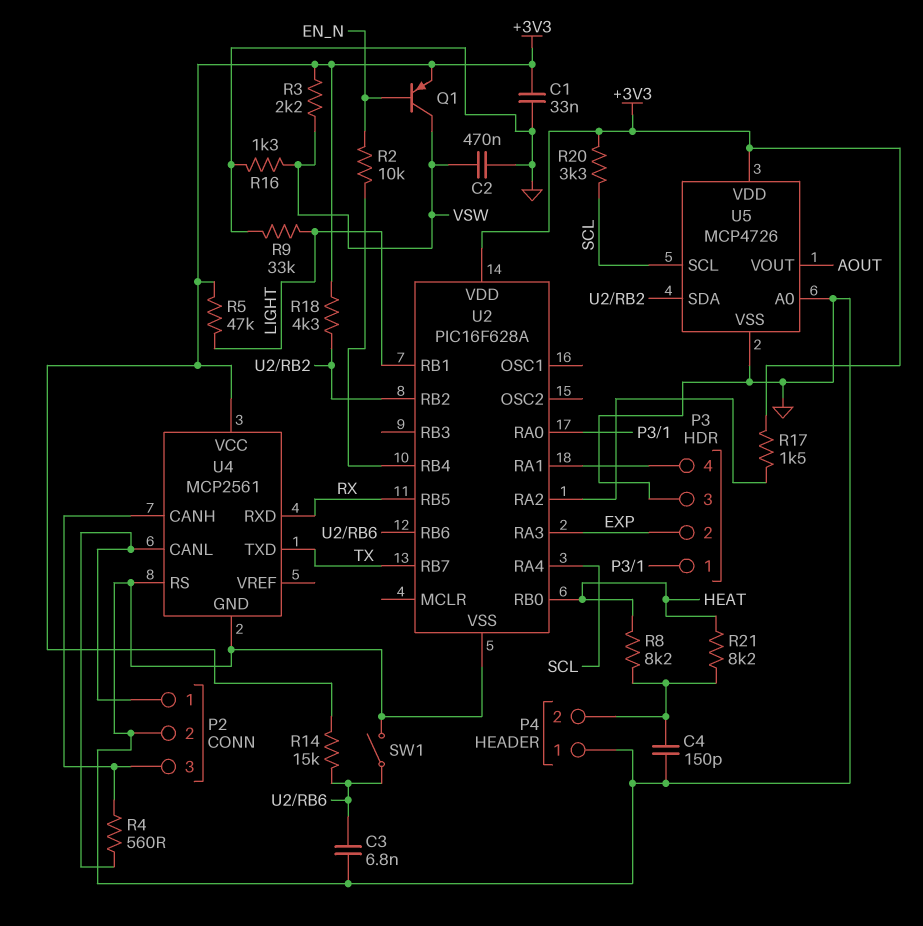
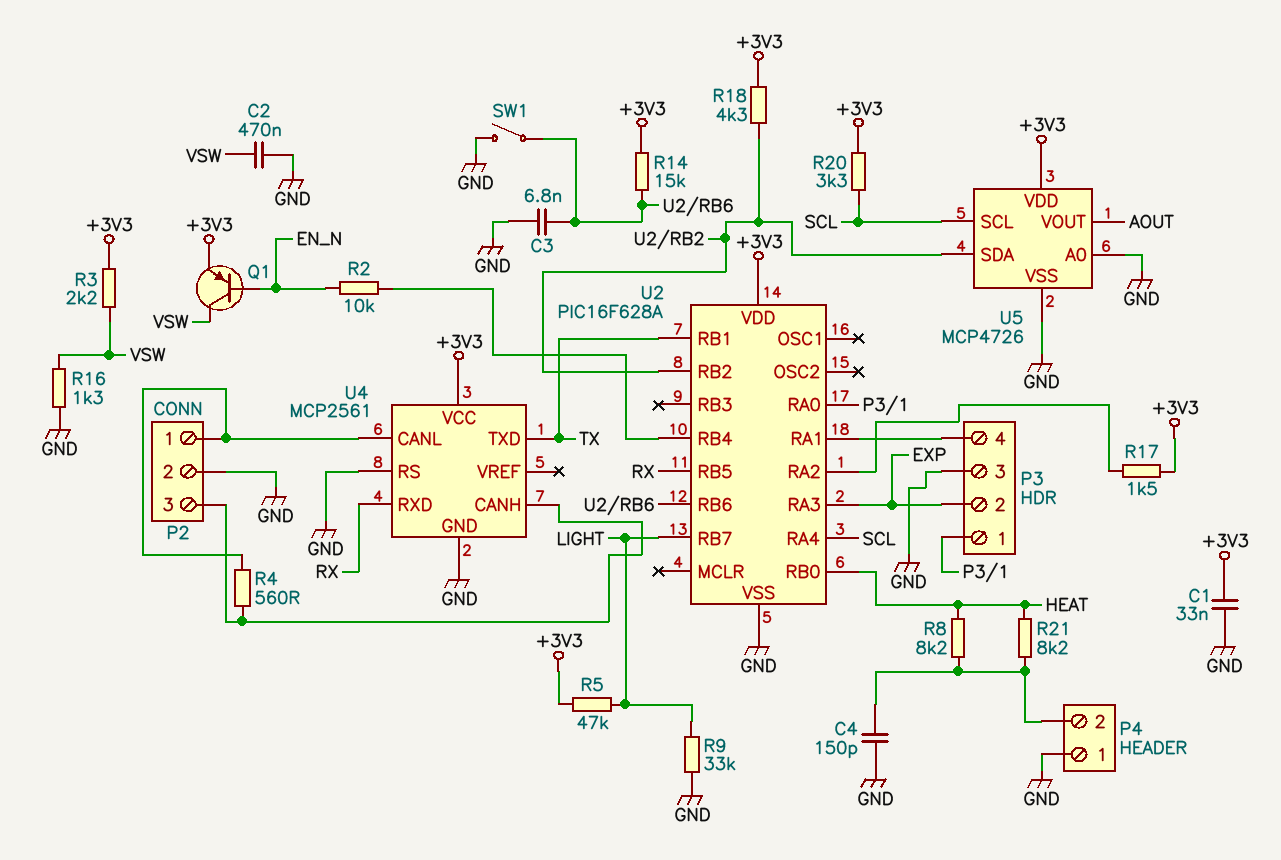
U2 pin RB1: LIGHT -> TX
U2 pin RB7: TX -> LIGHT

